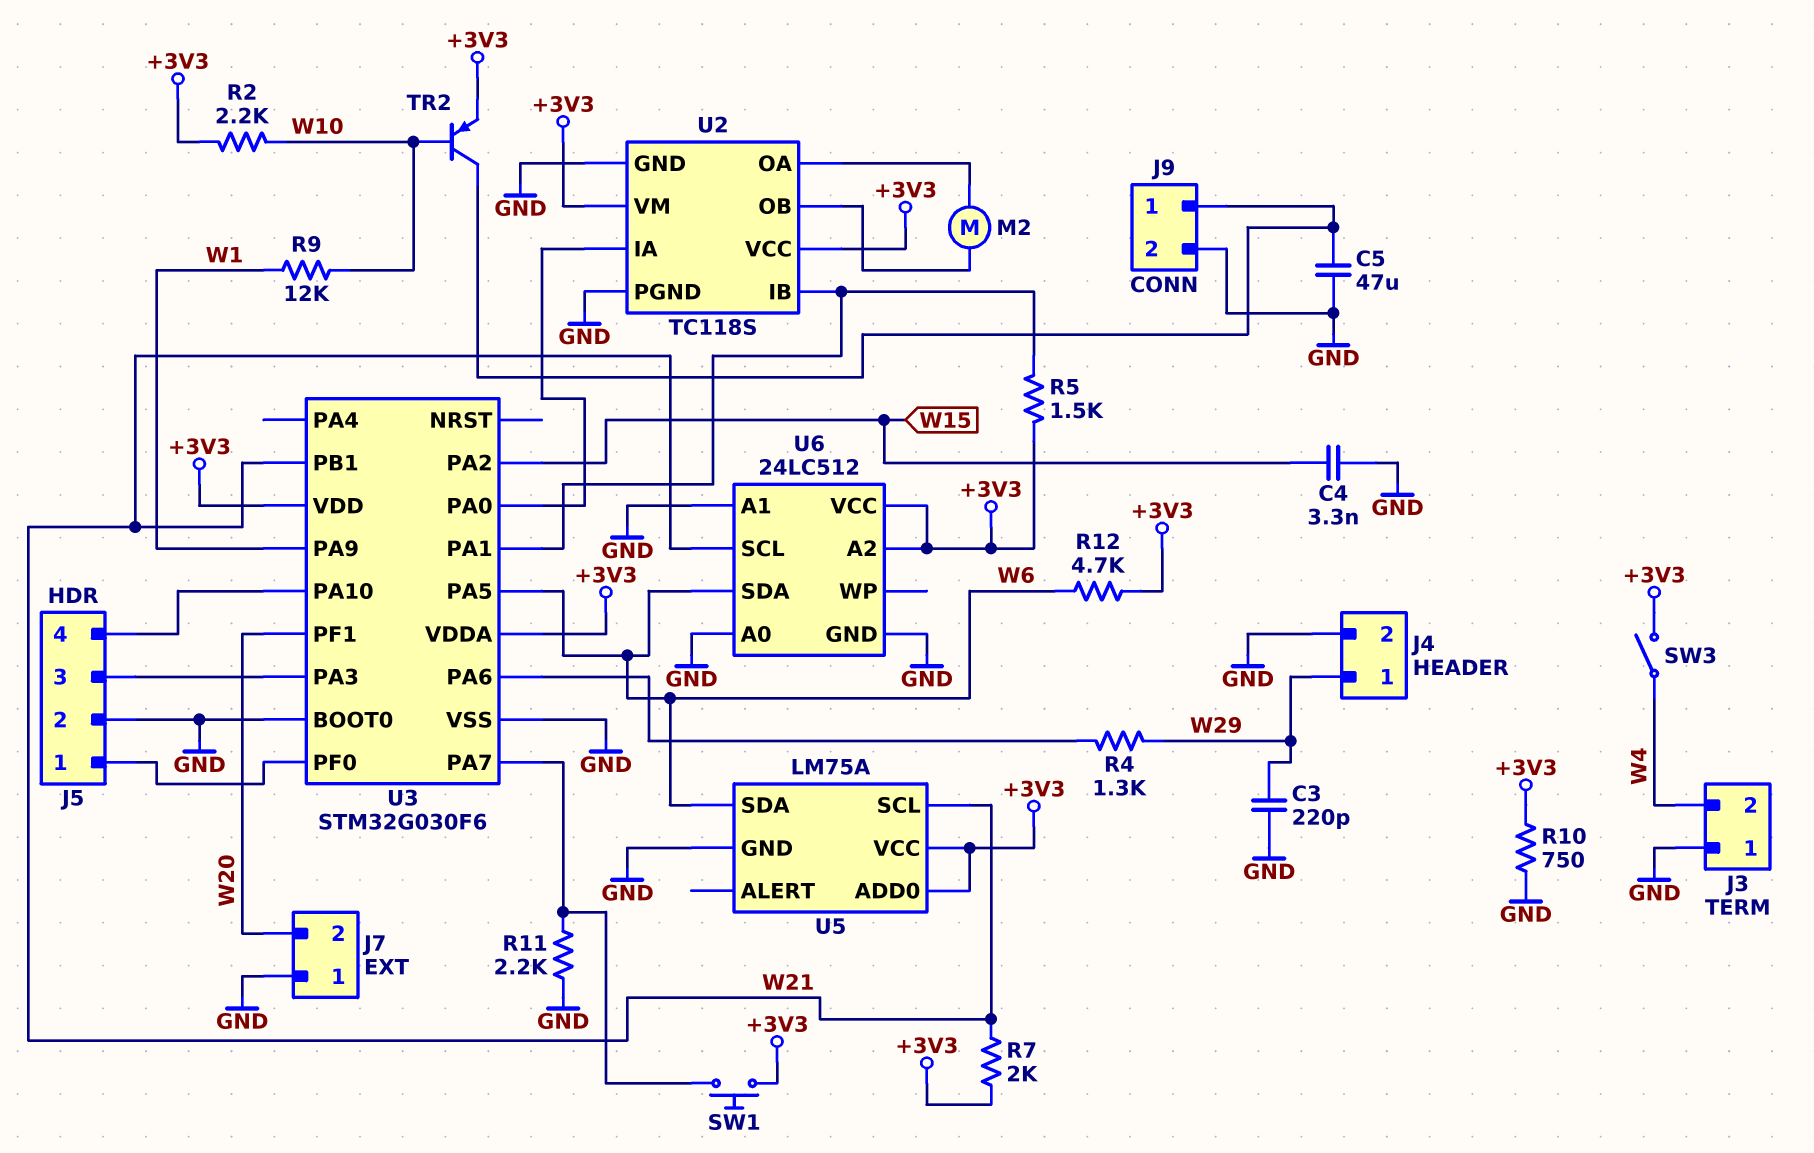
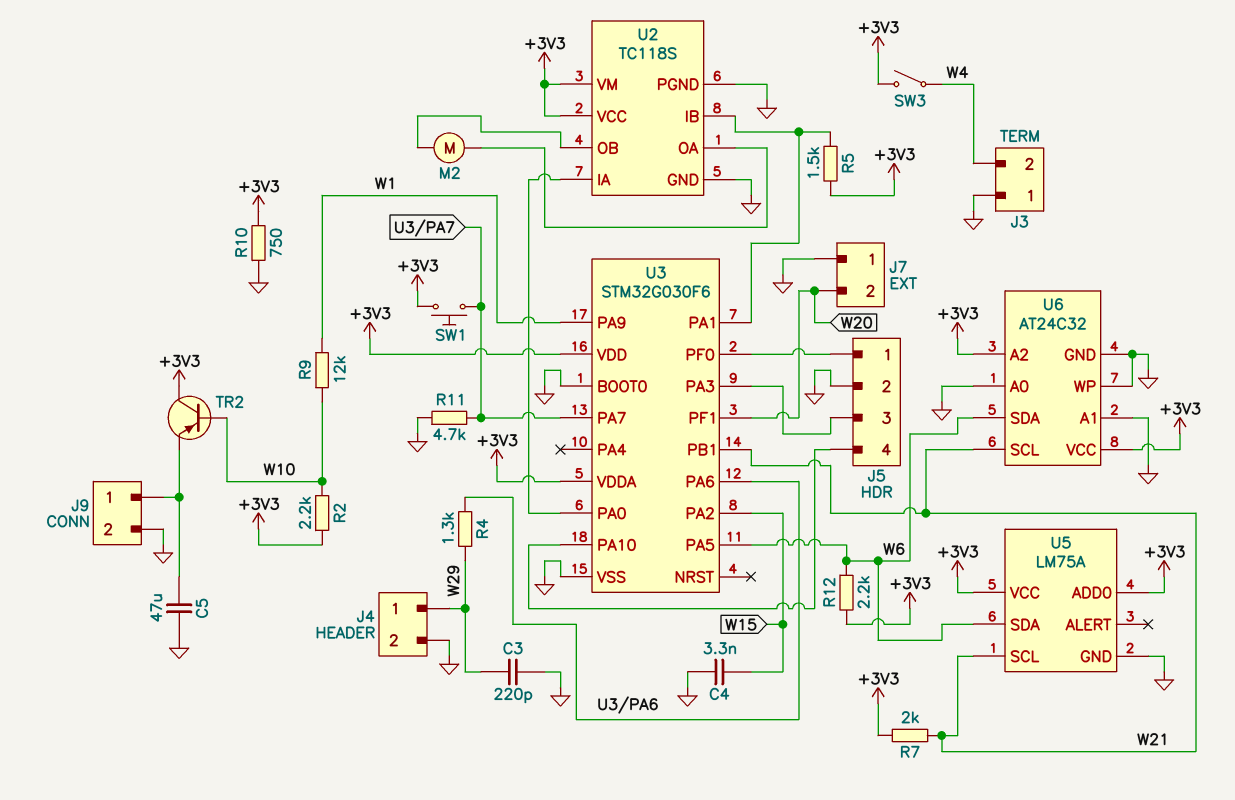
R11: 2.2k (GND, U3/PA7) -> 4.7k (GND, U3/PA7)
R12: 4.7k (+3V3, W6) -> 2.2k (+3V3, W6)
TR2: PNP (B W10, C J9/1, E +3V3) -> PNP (B W10, C +3V3, E J9/1)
U6: 24LC512 -> AT24C32
U6 pin WP: none -> GND

